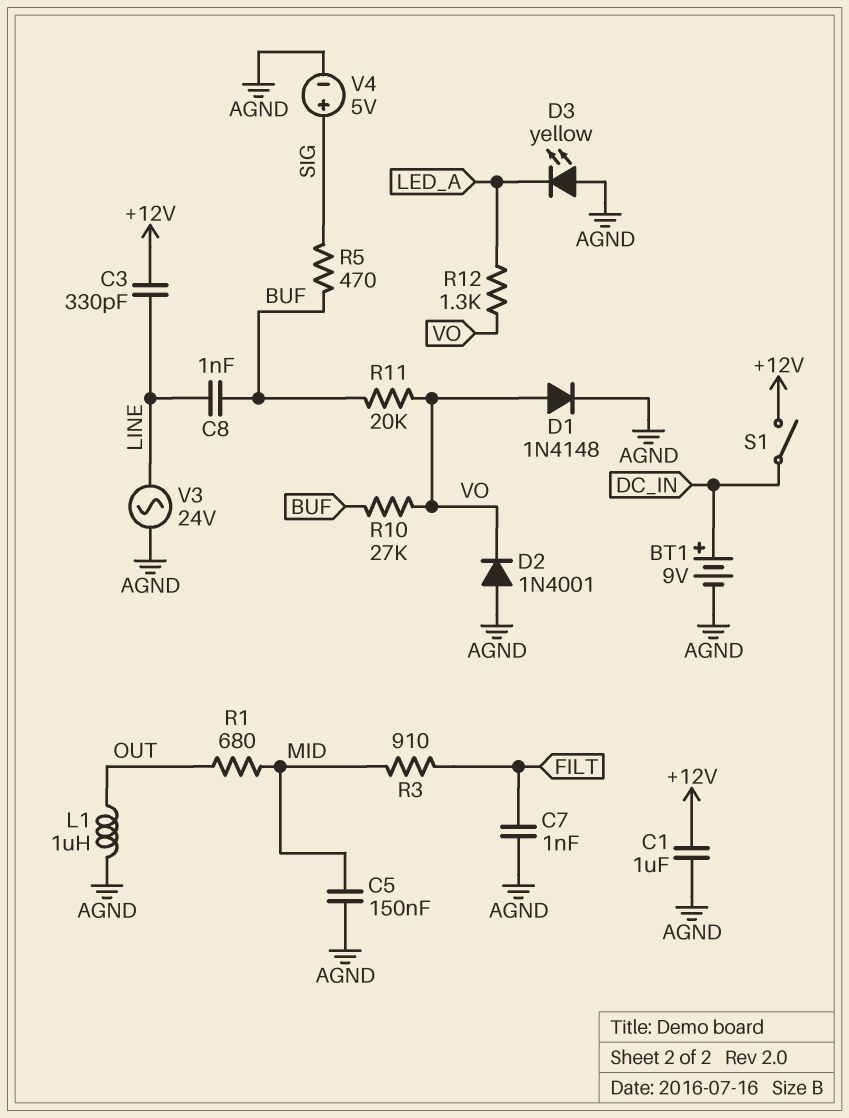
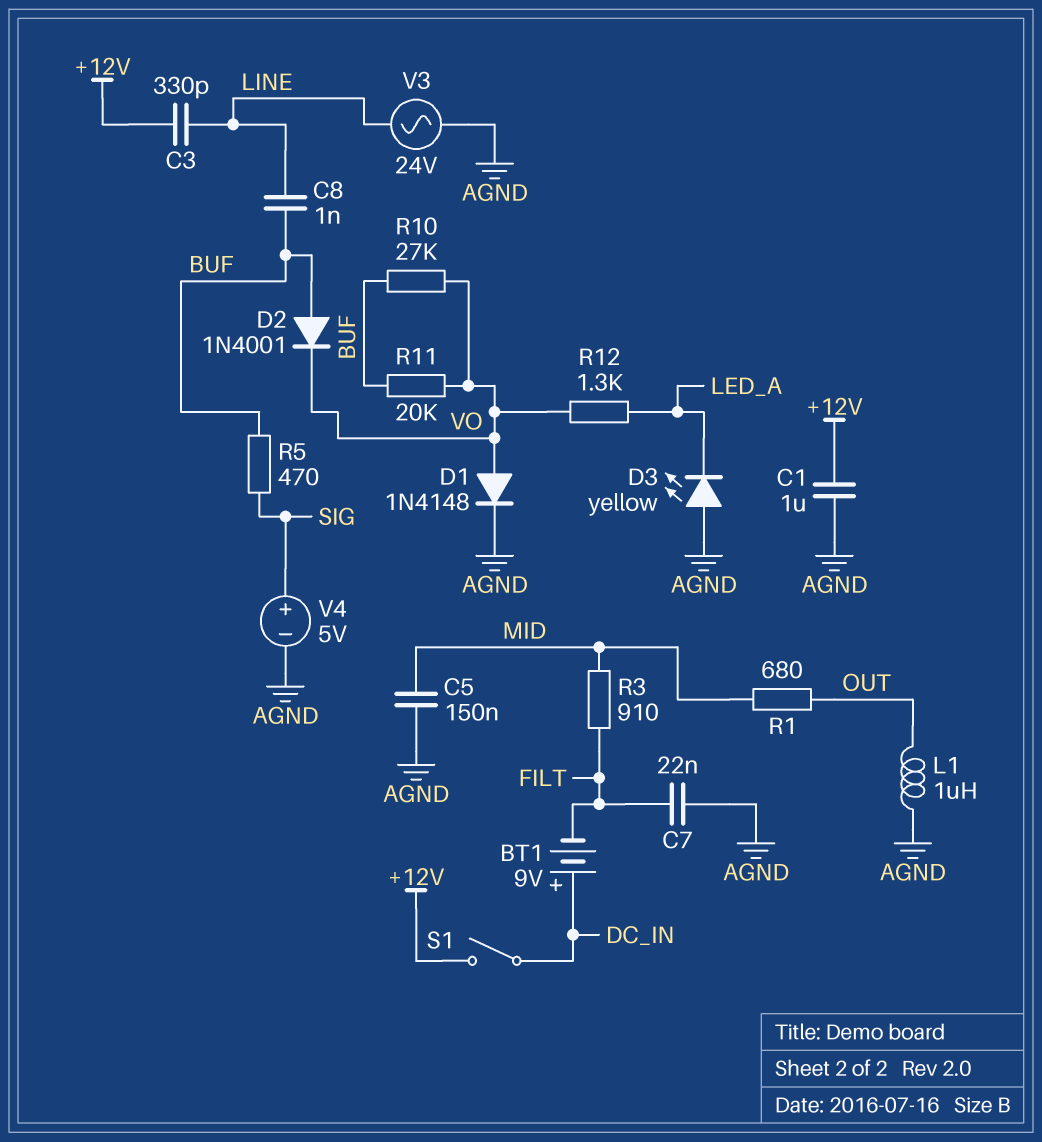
BT1: 9V (plus DC_IN, minus AGND) -> 9V (plus DC_IN, minus FILT)
C7: 1nF (AGND, FILT) -> 22nF (AGND, FILT)
D2: diode 1N4001 (A AGND, K VO) -> diode 1N4001 (A BUF, K VO)

